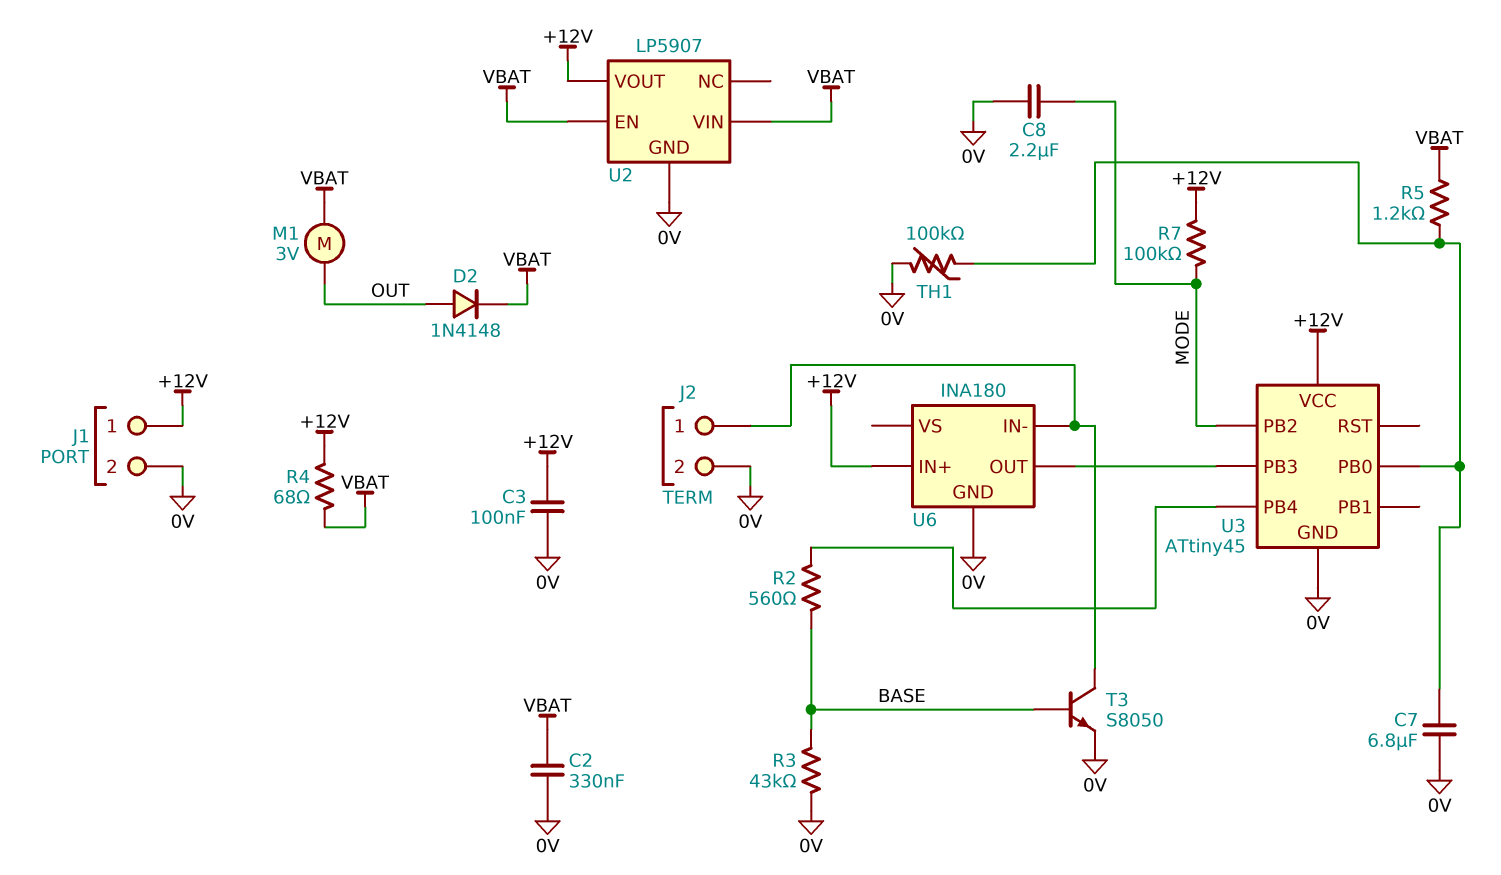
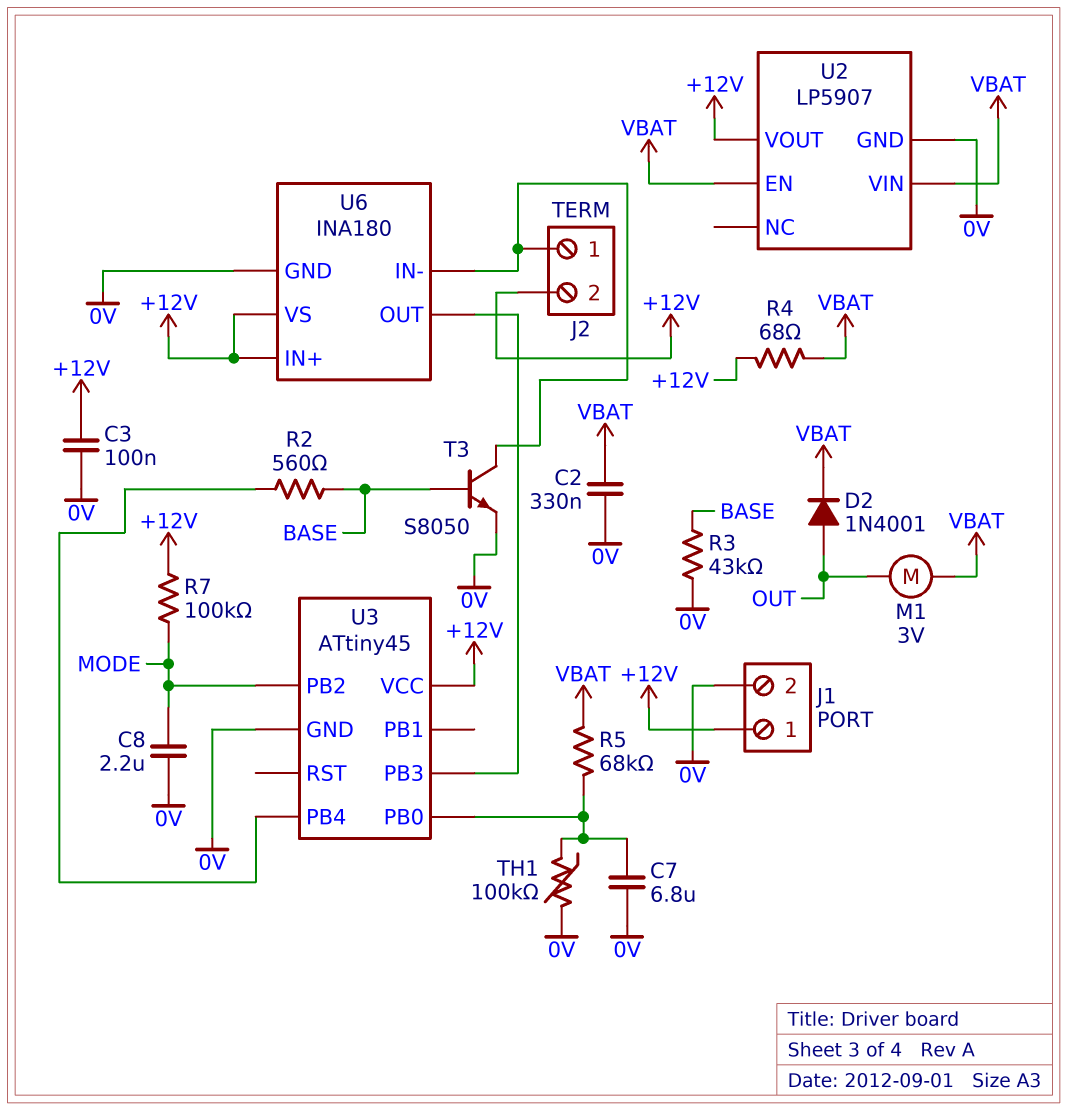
D2: diode 1N4148 (A OUT, K VBAT) -> diode 1N4001 (A OUT, K VBAT)
J2 pin 2: 0V -> +12V
R5: 1.2k (U3/PB0, VBAT) -> 68k (U3/PB0, VBAT)
U6 pin VS: none -> +12V

